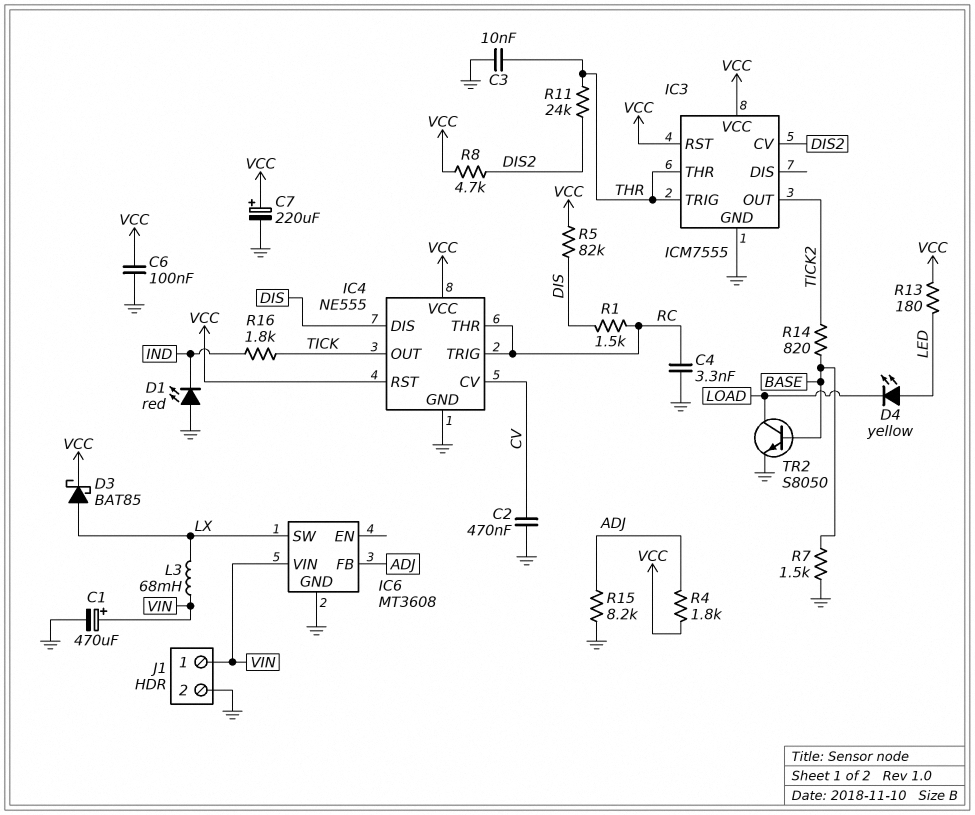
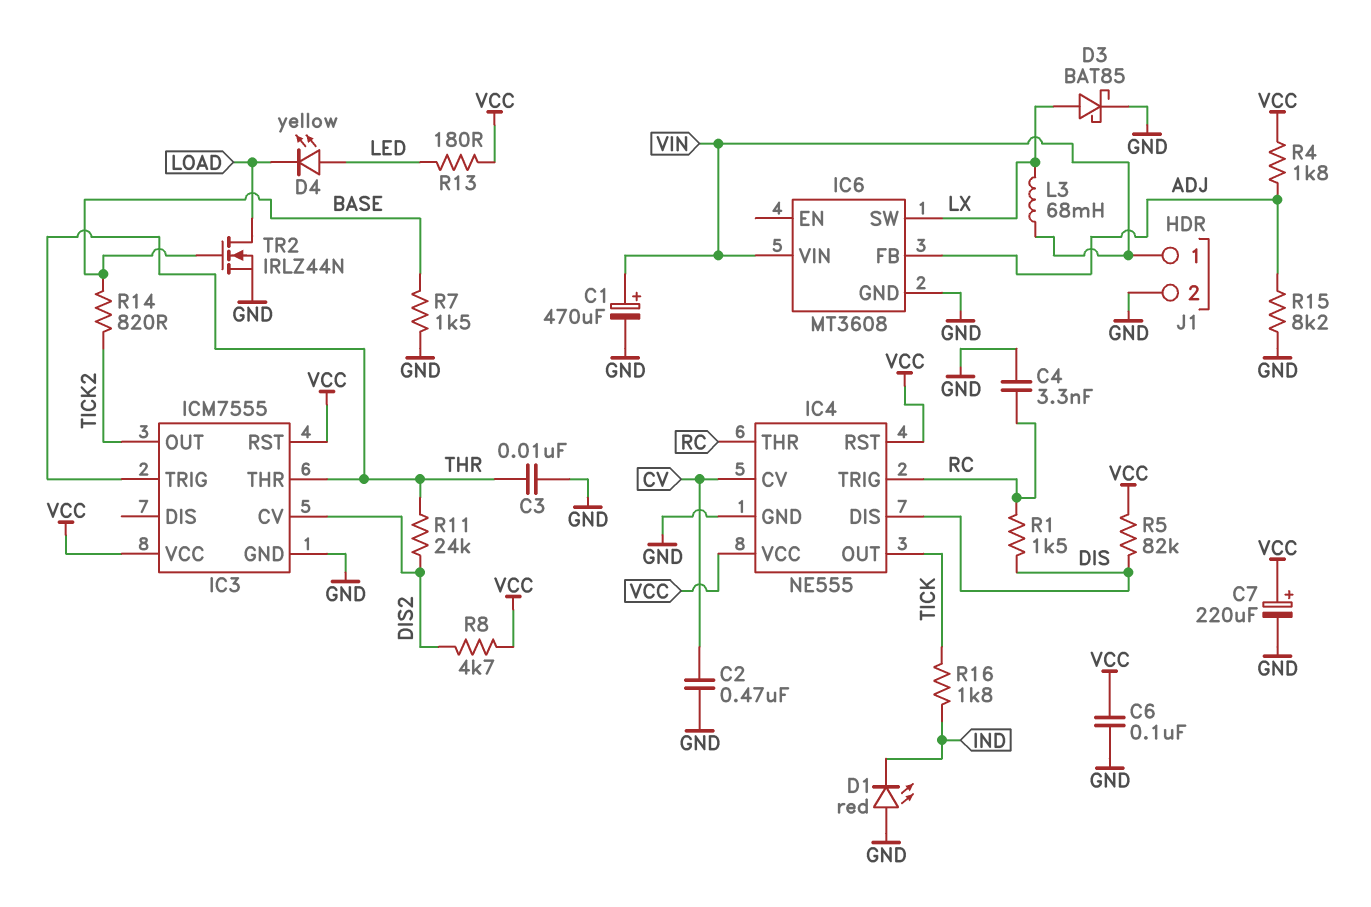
D3: schottky BAT85 (A LX, K VCC) -> schottky BAT85 (A LX, K GND)
TR2: NPN S8050 (B BASE, C LOAD, E GND) -> NMOS IRLZ44N (G BASE, D LOAD, S GND)

